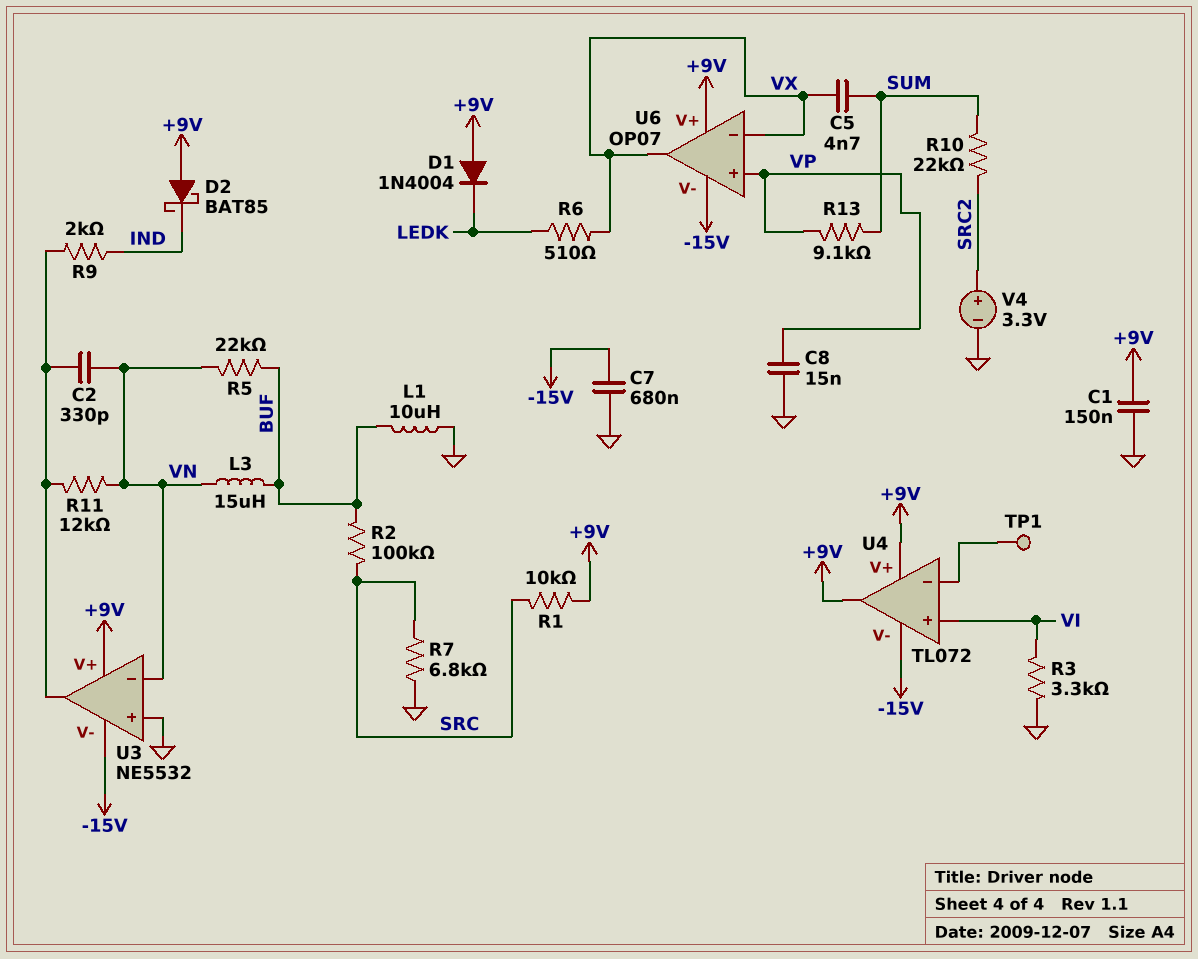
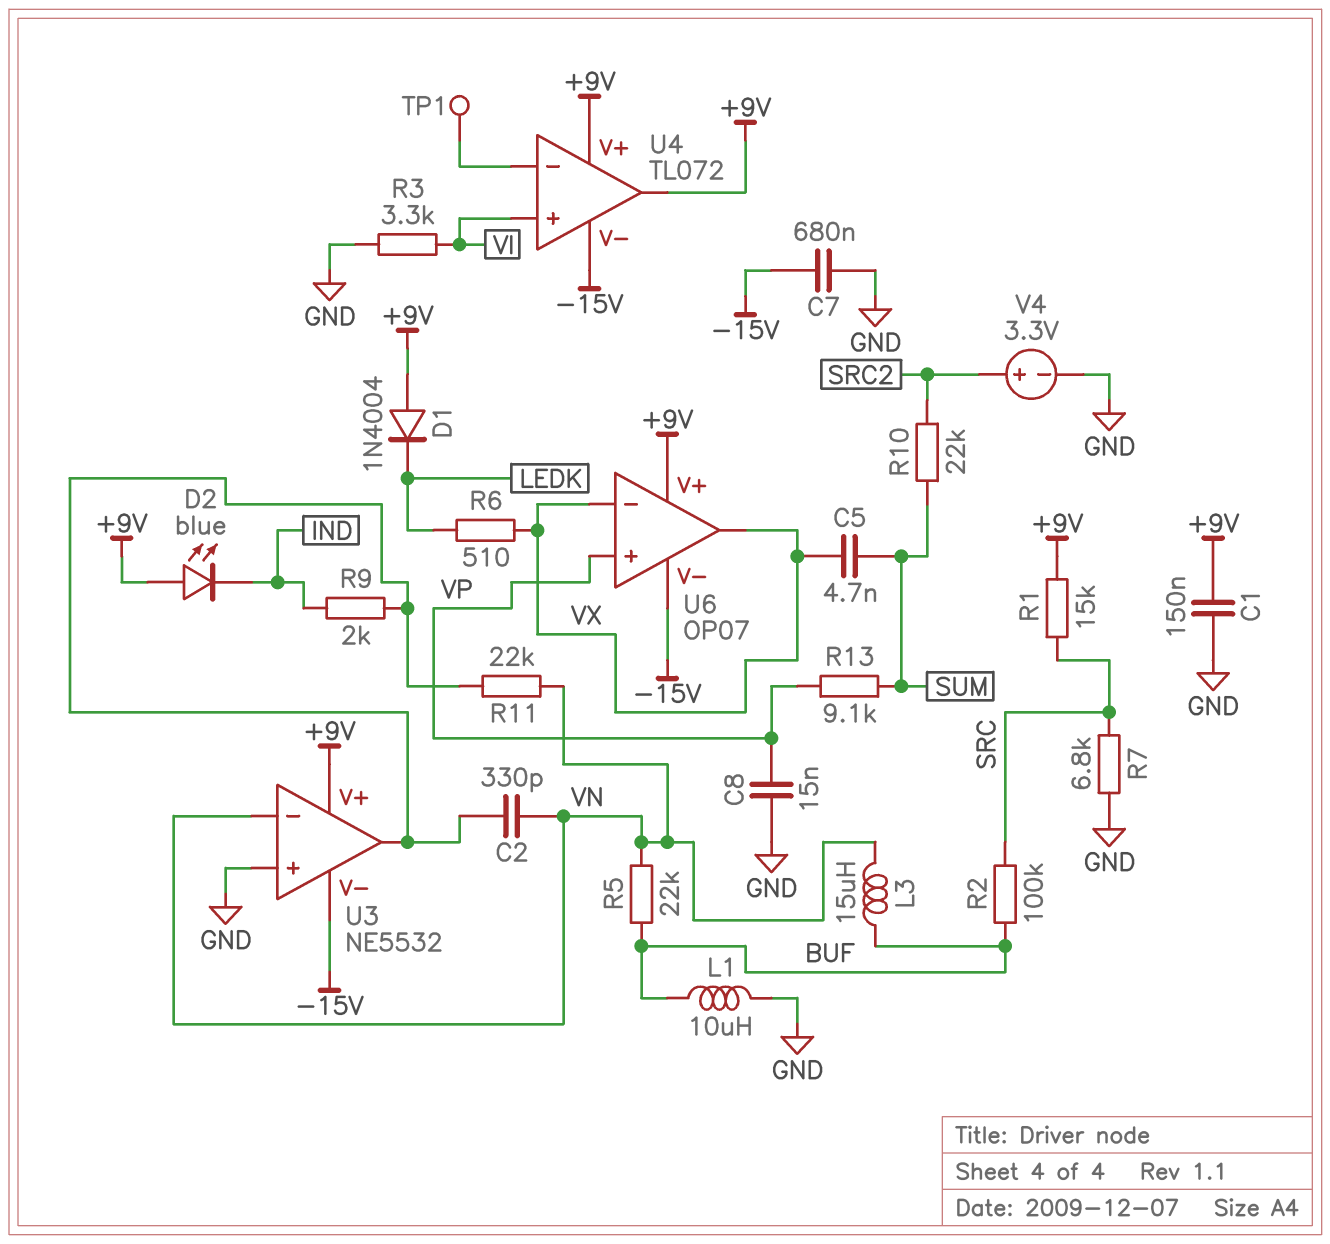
D2: schottky BAT85 (A +9V, K IND) -> LED blue (A +9V, K IND)
R1: 10k (+9V, SRC) -> 15k (+9V, SRC)
R11: 12k (U3/out, VN) -> 22k (U3/out, VN)

